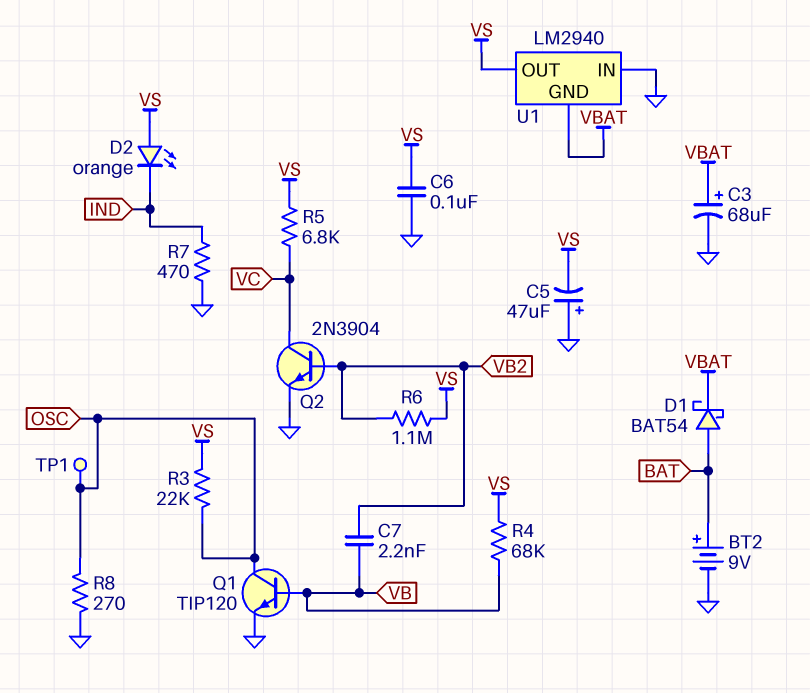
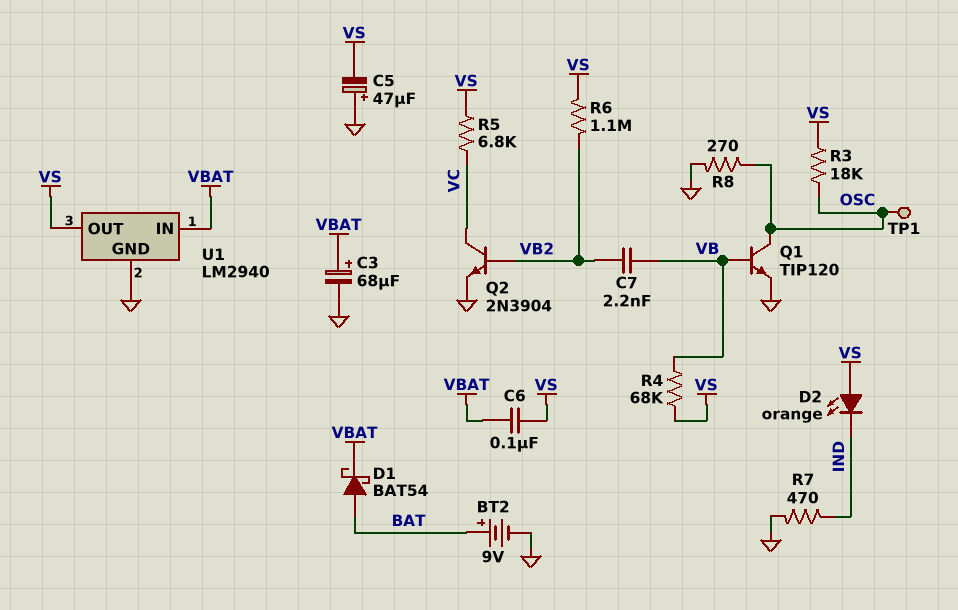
C6: 100nF (GND, VS) -> 100nF (VBAT, VS)
R3: 22k (OSC, VS) -> 18k (OSC, VS)
U1 pin GND: VBAT -> GND
U1 pin IN: GND -> VBAT

